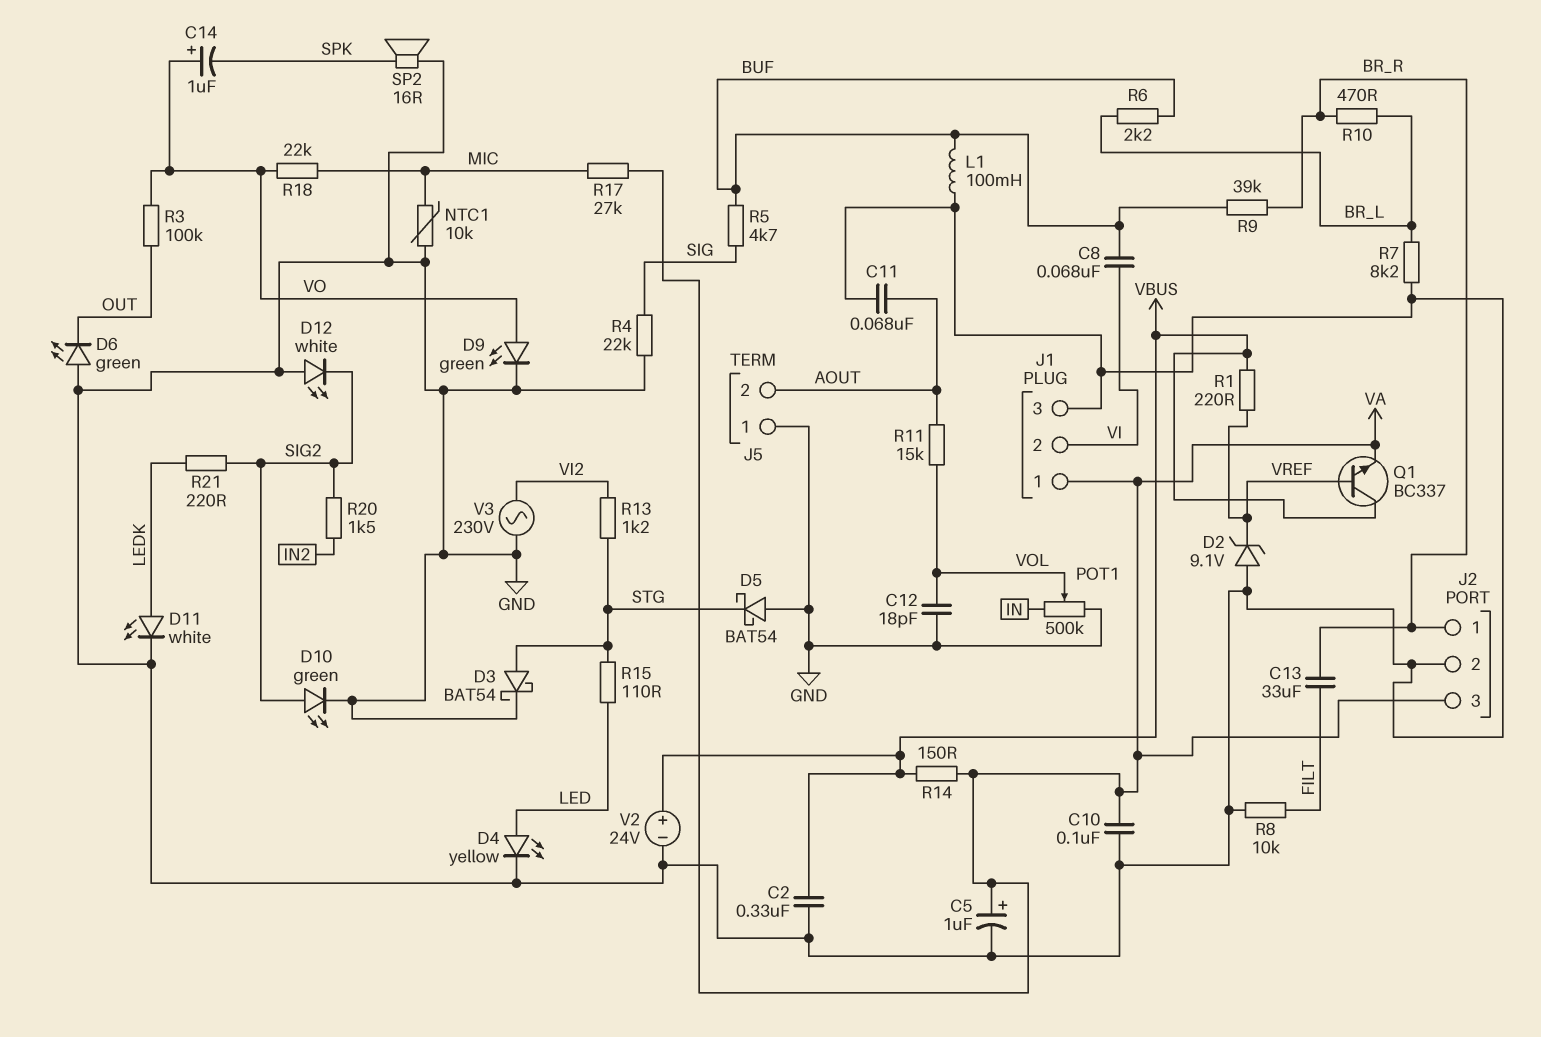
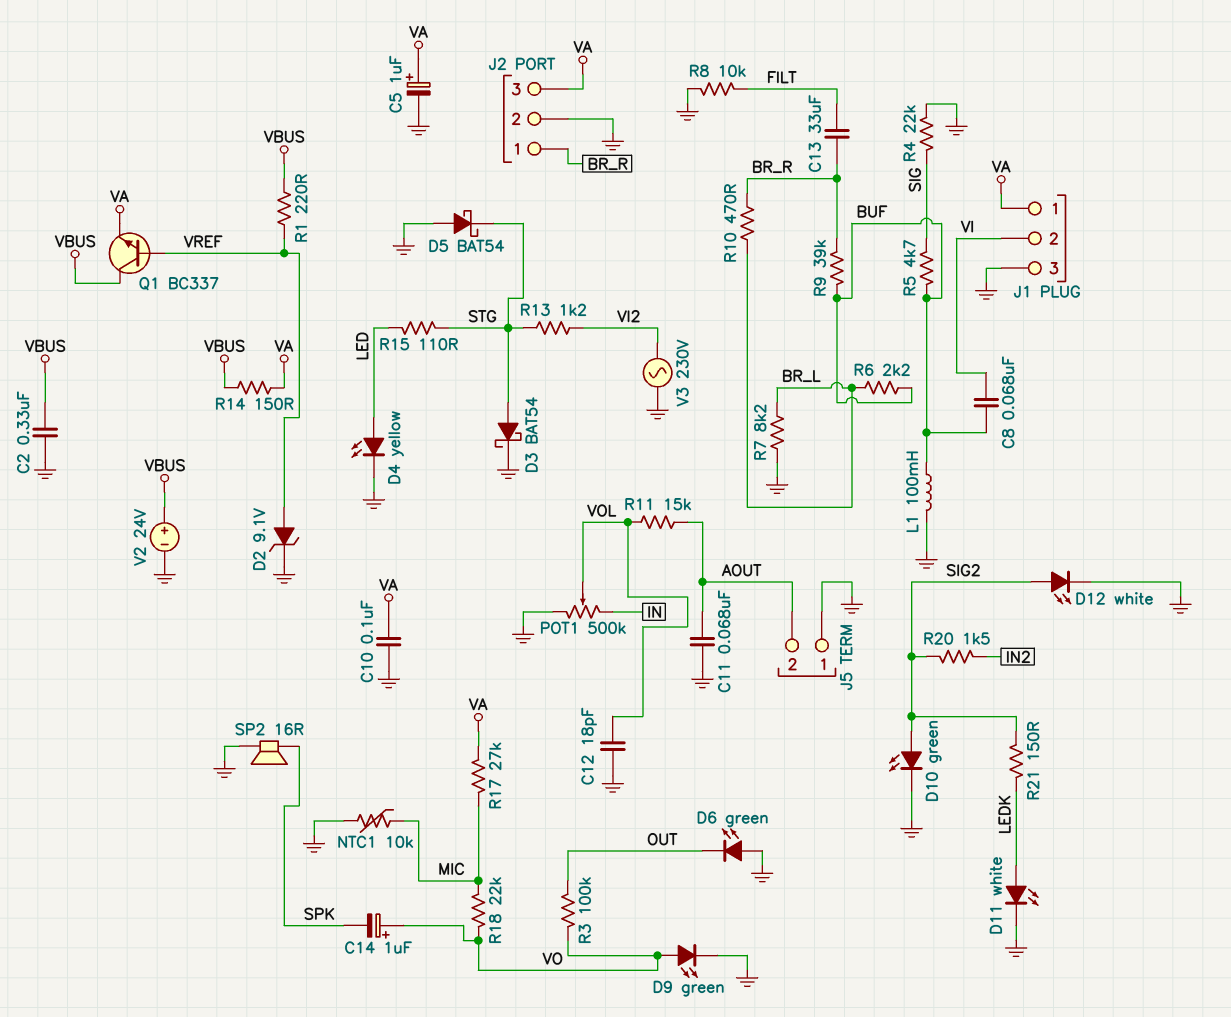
D2: zener 9.1V (A GND, K VREF) -> zener 9.1V (A VREF, K GND)
D12: LED white (A GND, K SIG2) -> LED white (A SIG2, K GND)
R21: 220 (LEDK, SIG2) -> 150 (LEDK, SIG2)

